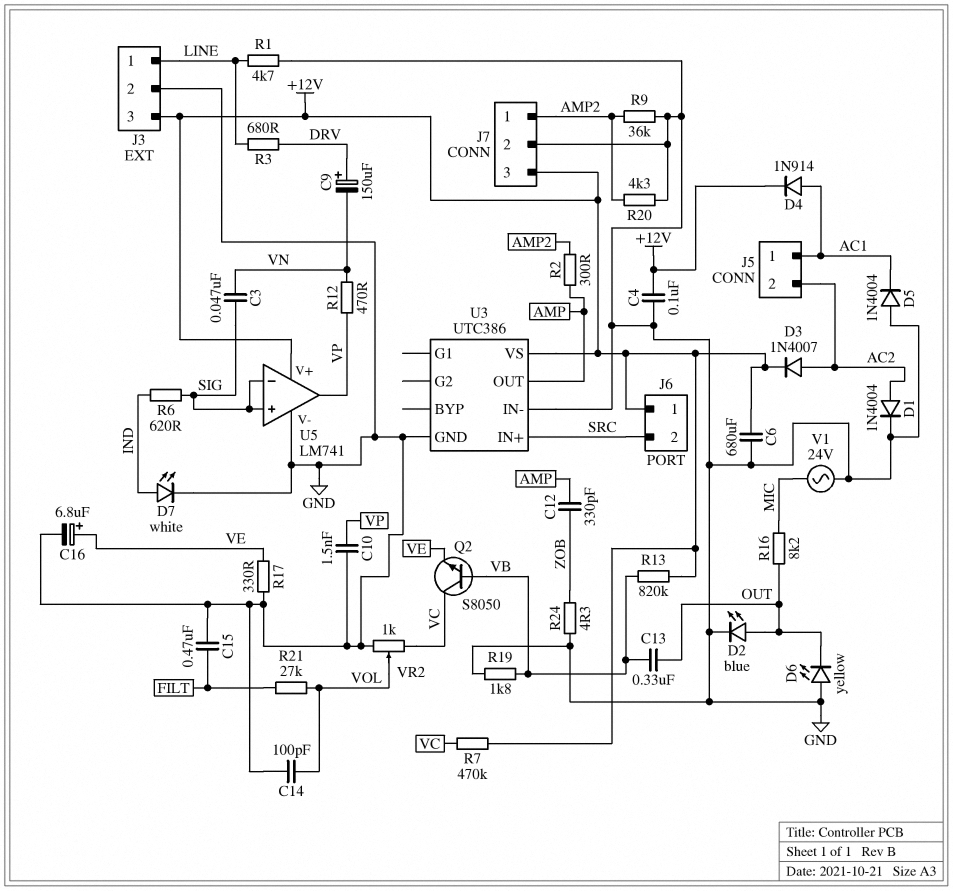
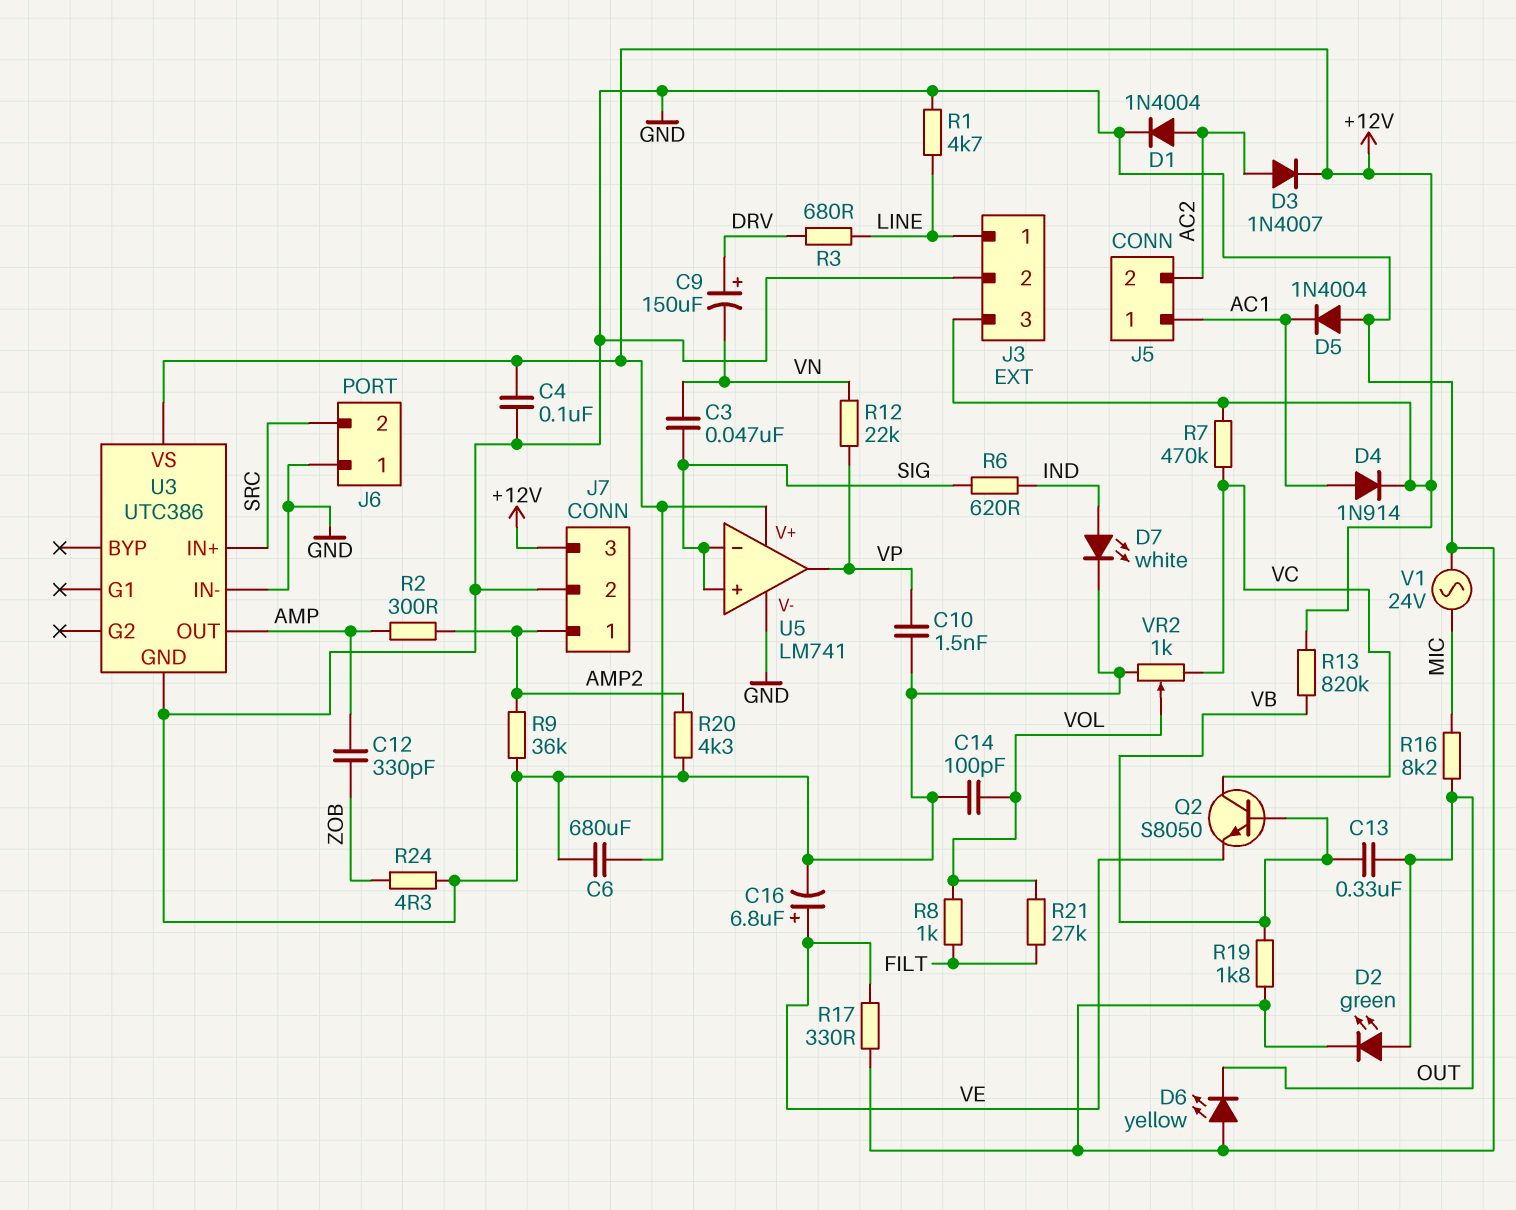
C15: 470nF (FILT, GND) -> none
D2: LED blue (A OUT, K GND) -> LED green (A OUT, K GND)
J6 pin 1: +12V -> GND
R8: none -> 1k (FILT, VOL)
R12: 470 (VN, VP) -> 22k (VN, VP)

